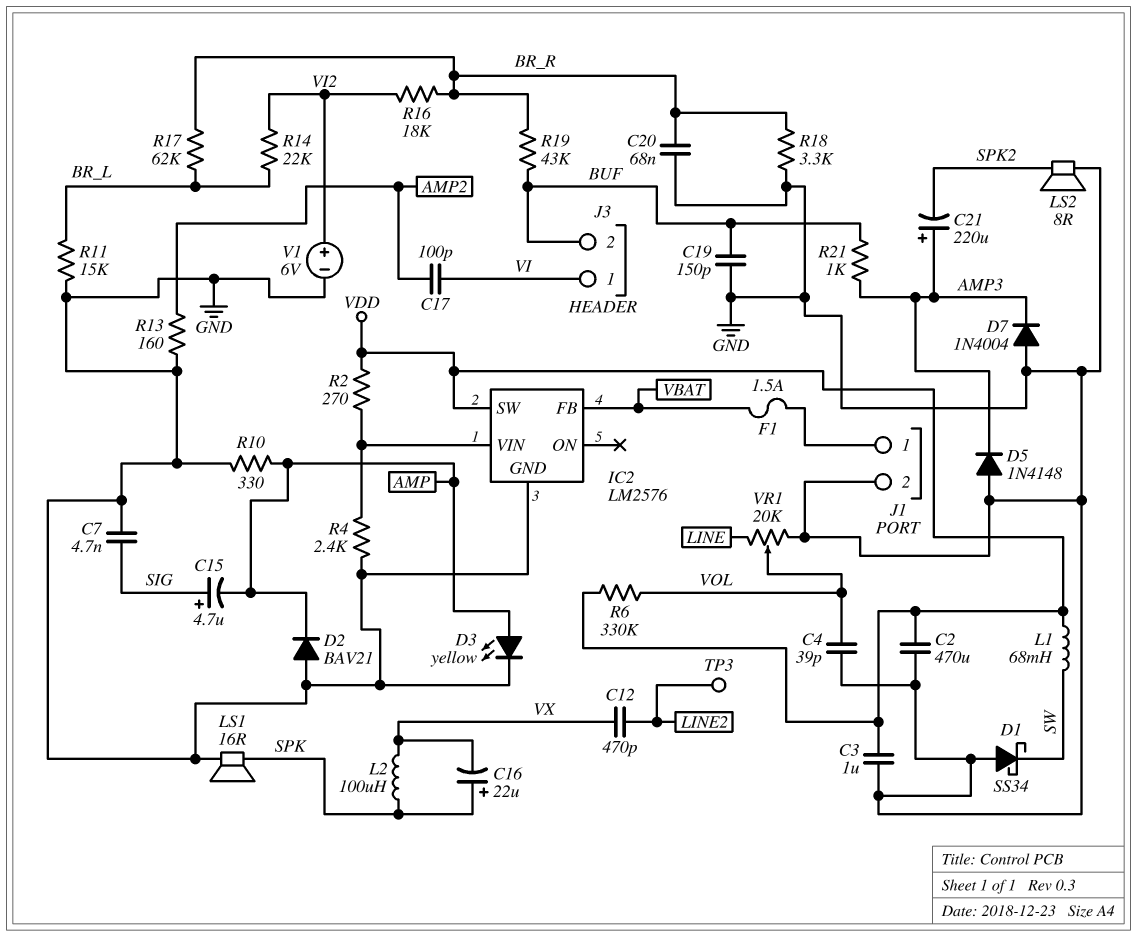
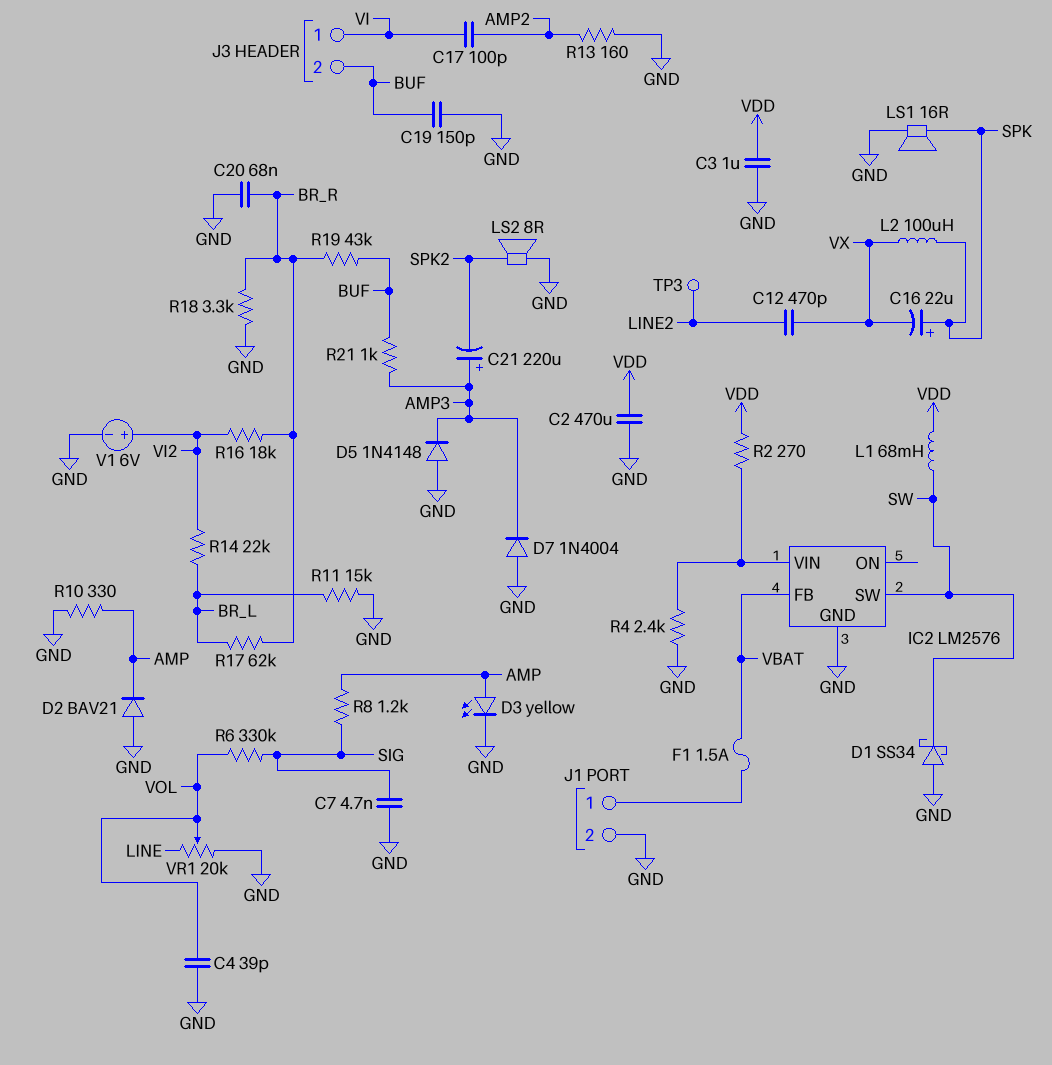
C15: 4.7uF (plus SIG, minus AMP) -> none
IC2 pin SW: VDD -> SW
R6: 330k (VDD, VOL) -> 330k (SIG, VOL)
R8: none -> 1.2k (AMP, SIG)

